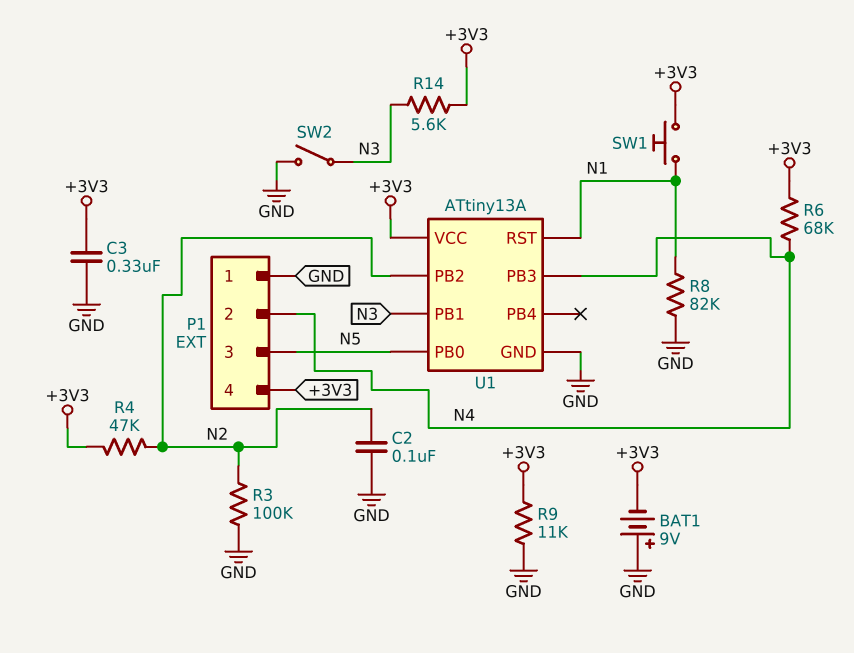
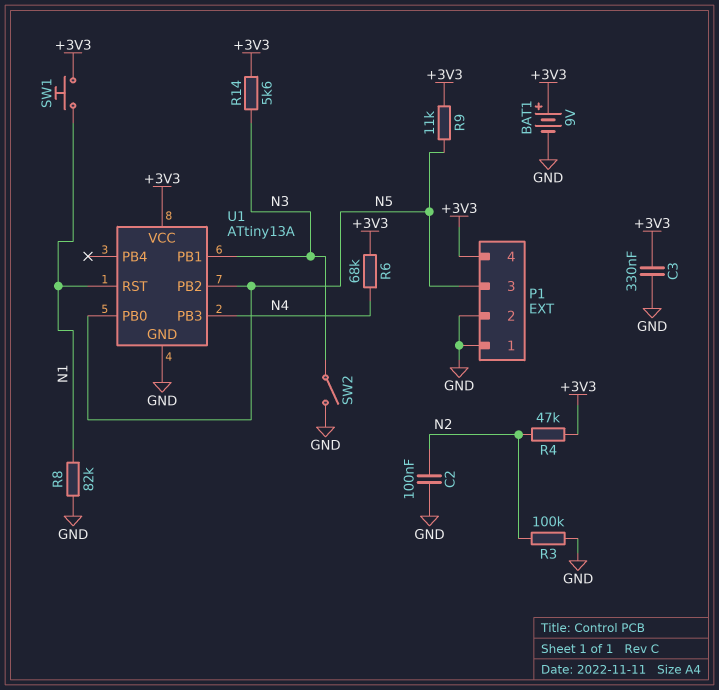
BAT1: 9V (plus GND, minus +3V3) -> 9V (plus +3V3, minus GND)
P1 pin 2: N4 -> GND
R9: 11k (+3V3, GND) -> 11k (+3V3, N5)
U1 pin PB2: N2 -> N5

